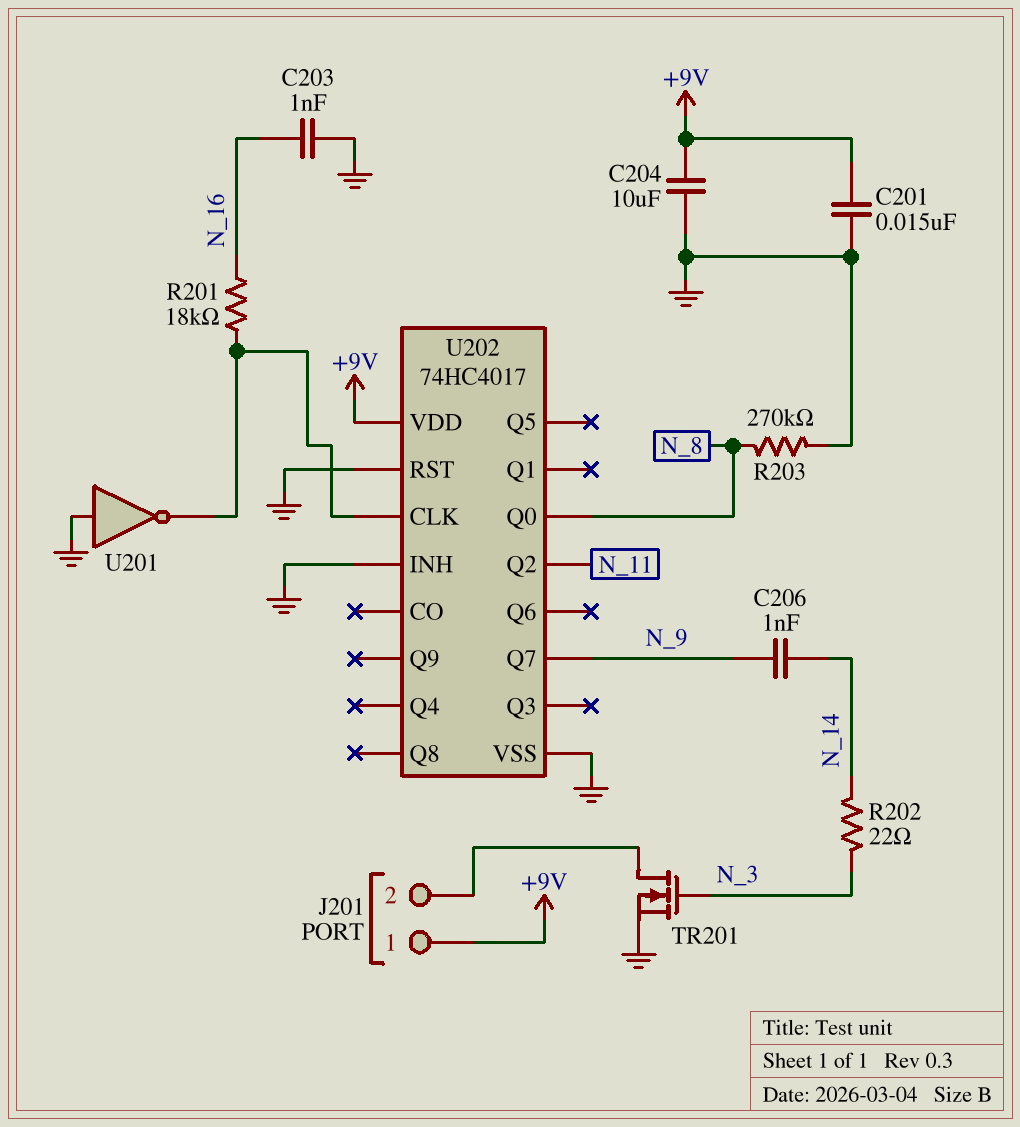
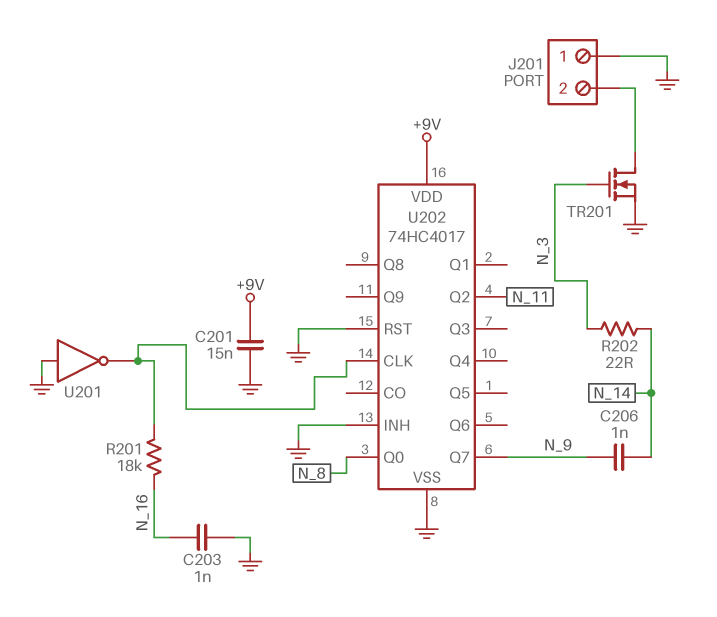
C204: 10uF (+9V, GND) -> none
J201 pin 1: +9V -> GND
R203: 270k (GND, N_8) -> none

